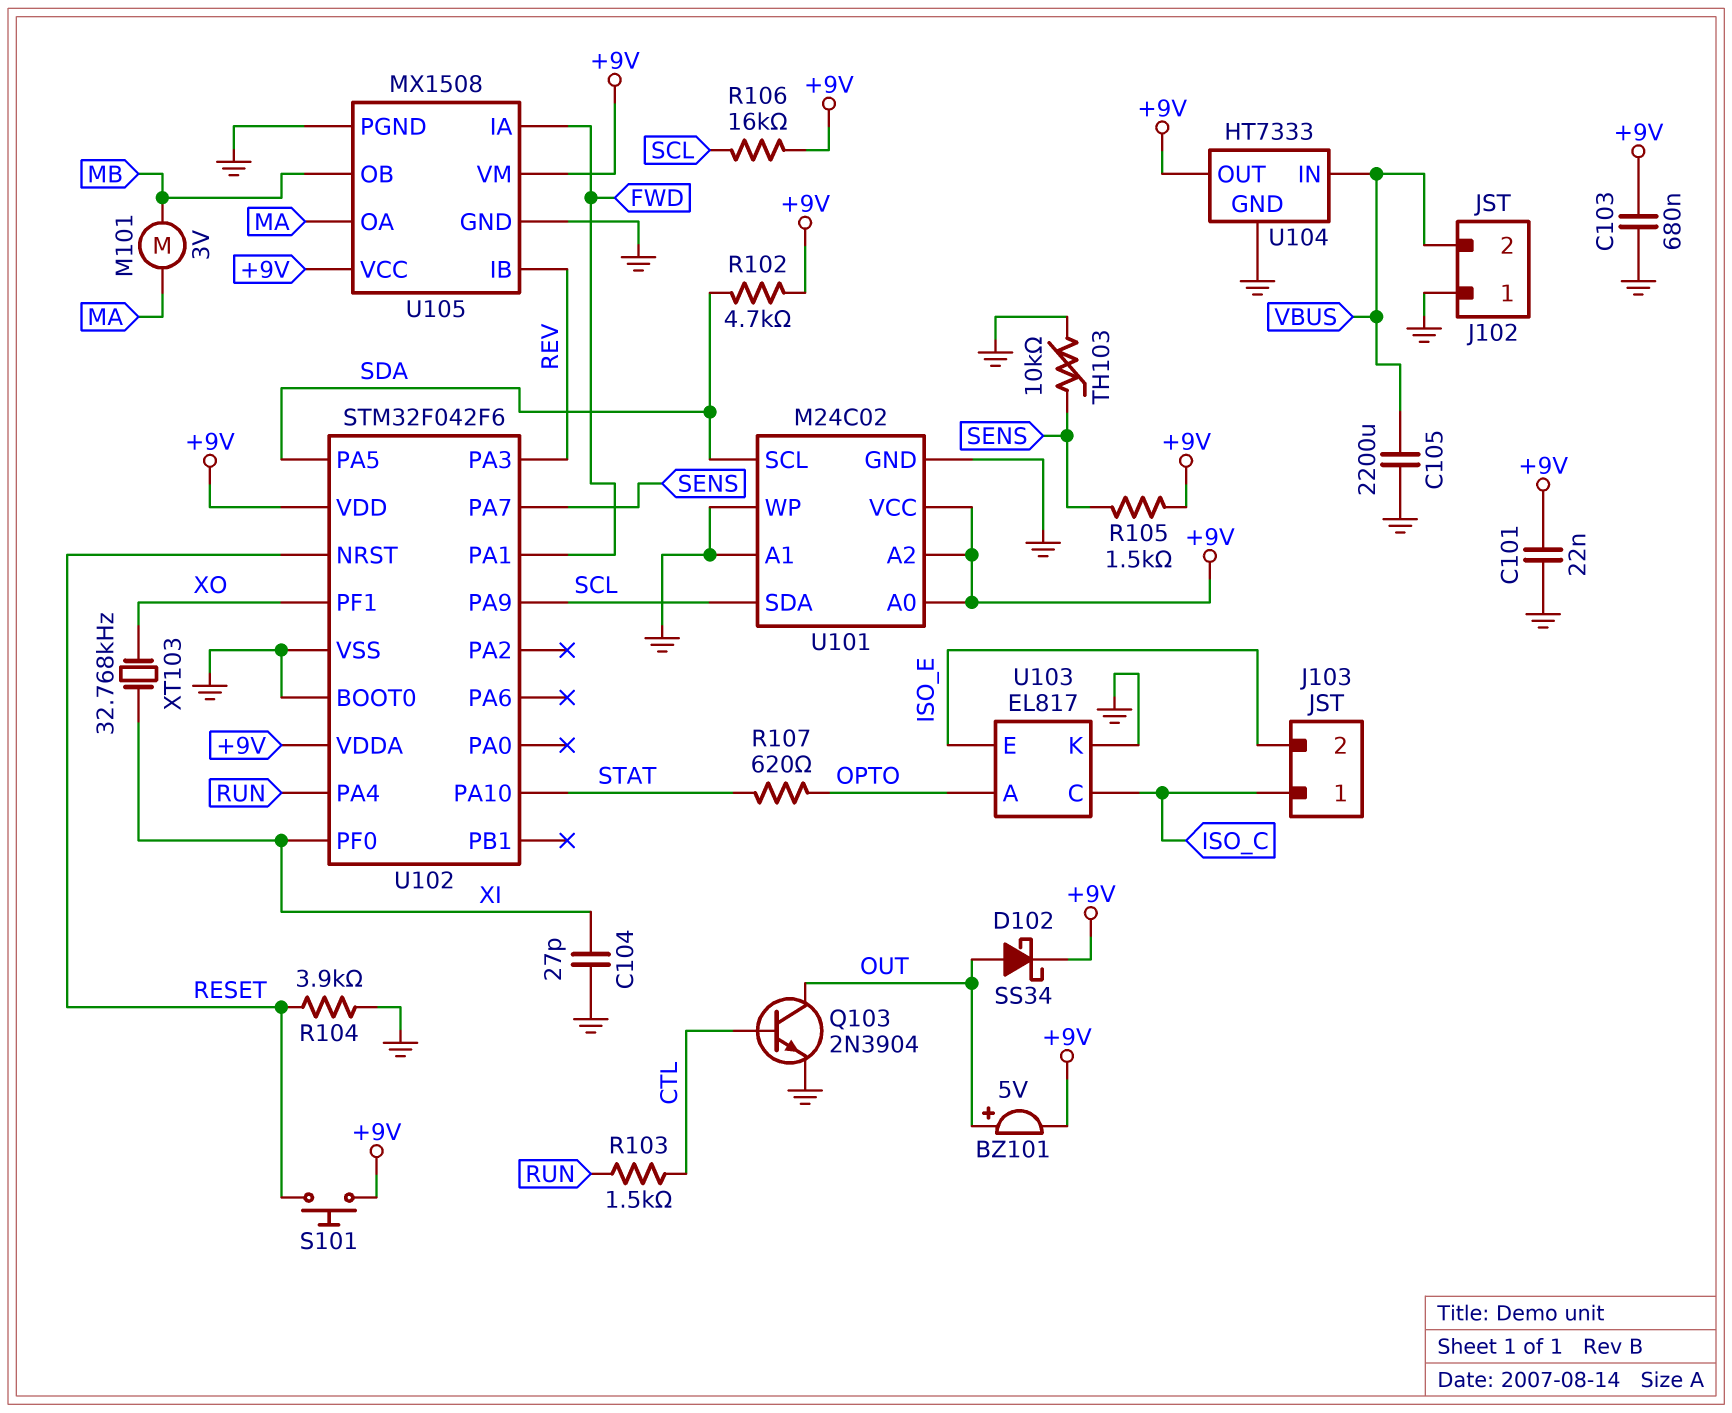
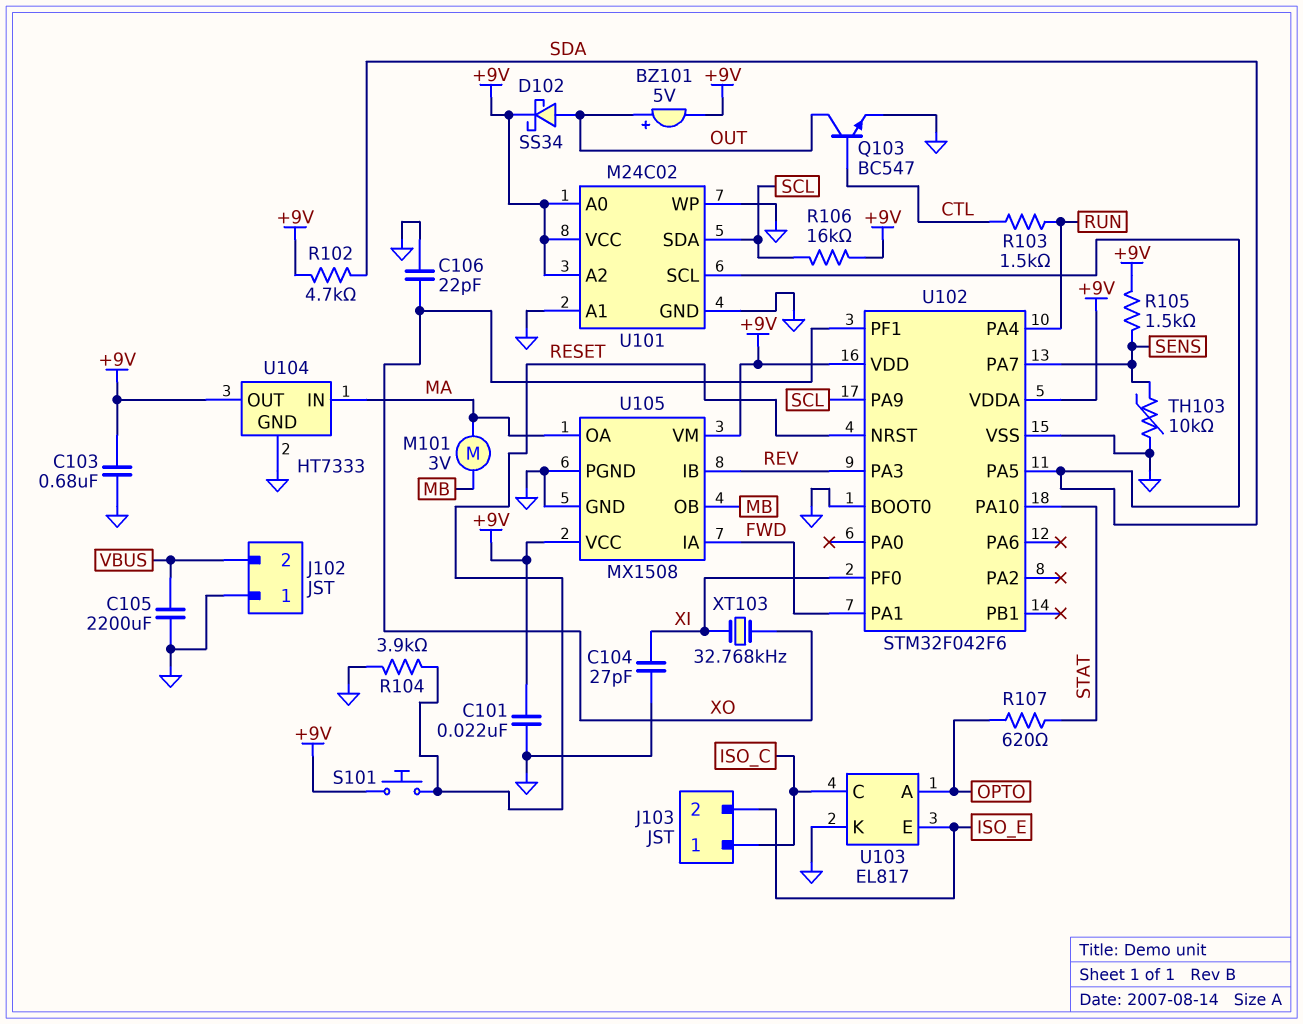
C106: none -> 22pF (GND, XO)
Q103: NPN 2N3904 (B CTL, C OUT, E GND) -> NPN BC547 (B CTL, C OUT, E GND)
U104 pin IN: VBUS -> MA

